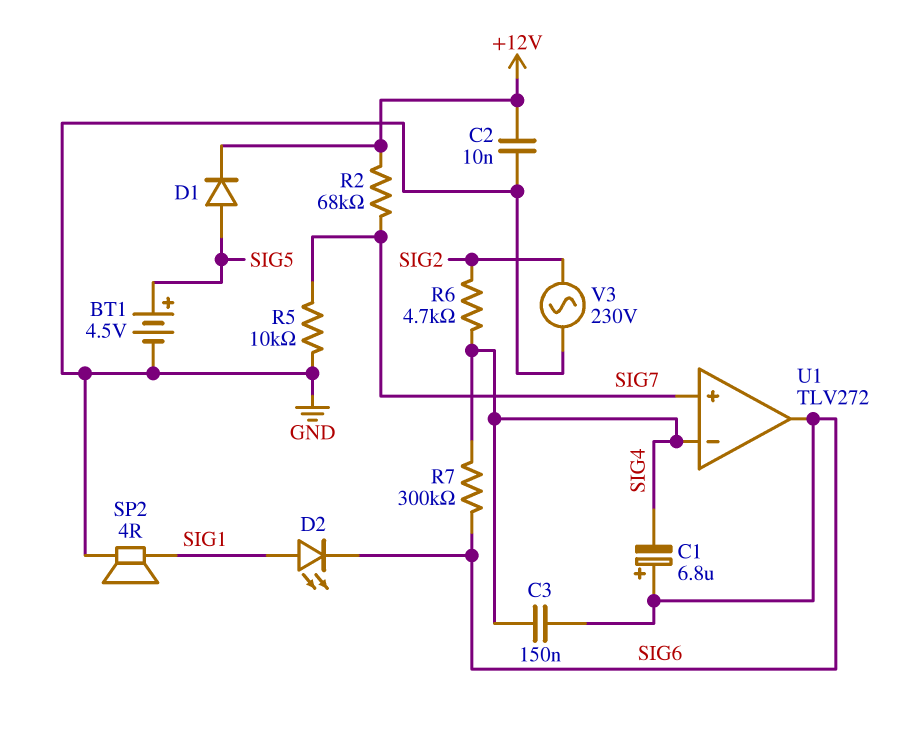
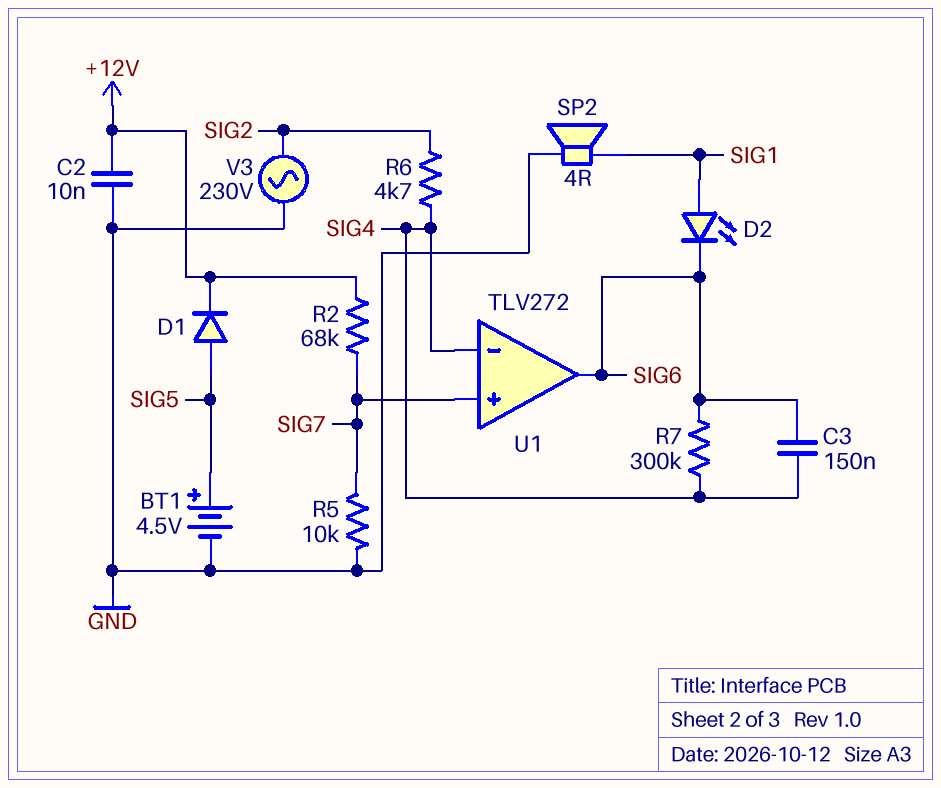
C1: 6.8uF (plus SIG6, minus SIG4) -> none

